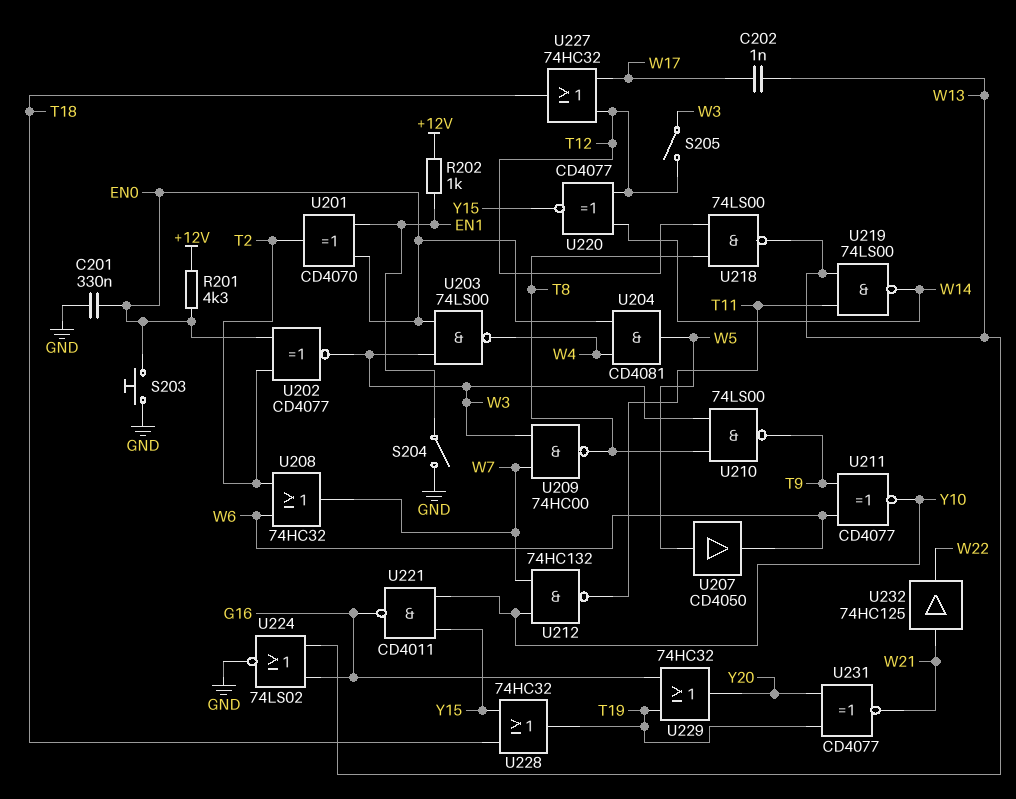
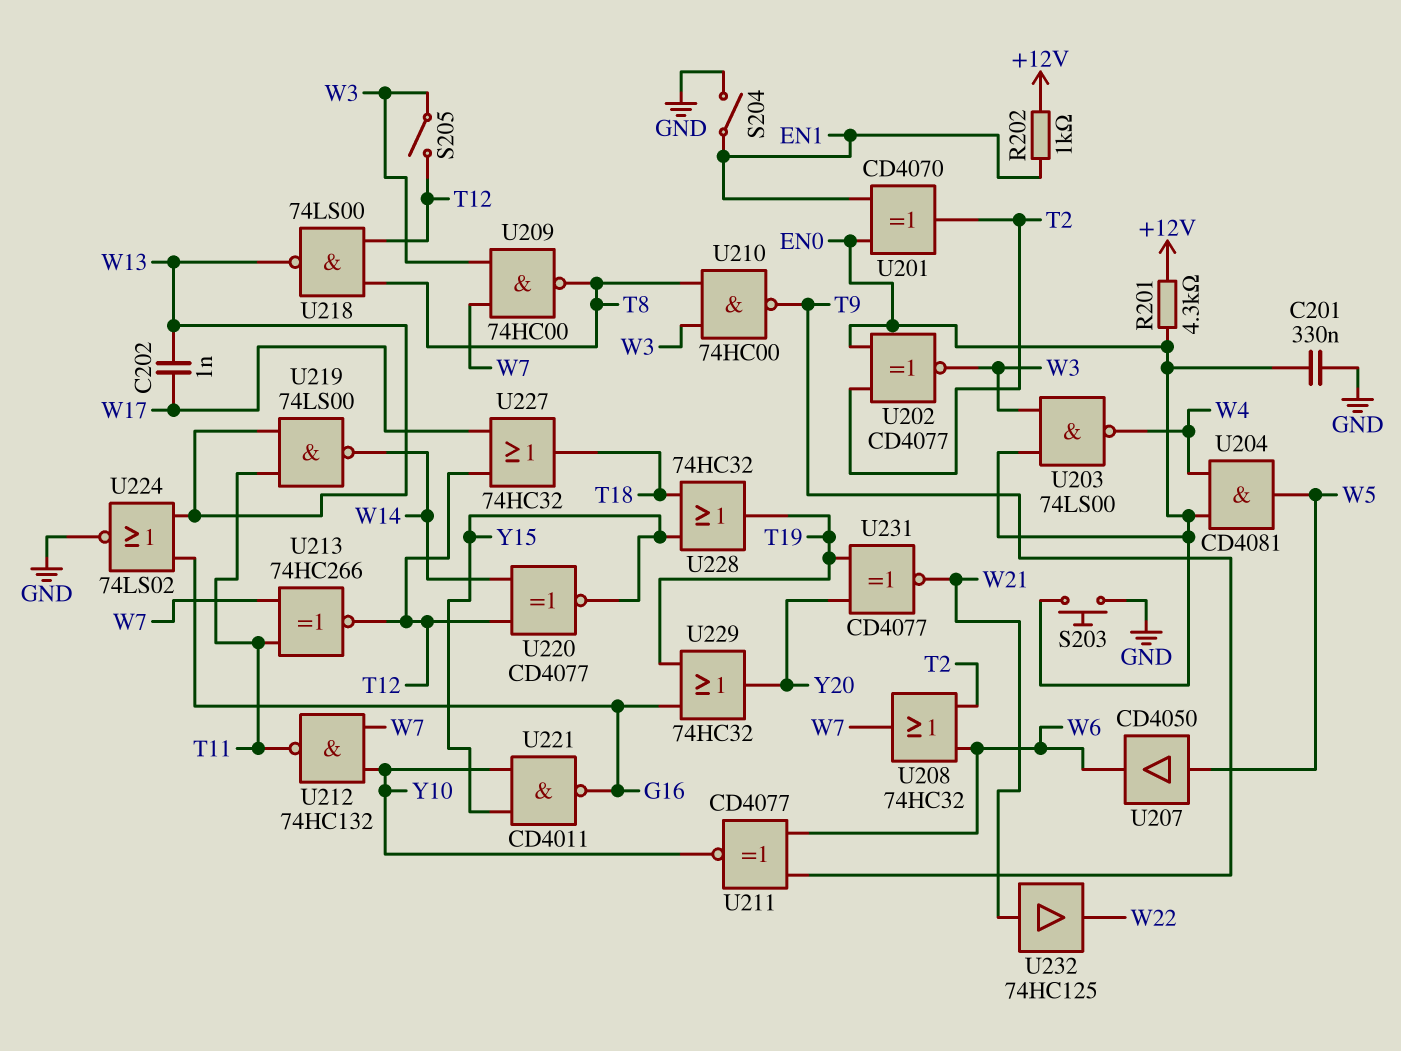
U210: NAND 74LS00 (in T8, in W3, out T9) -> NAND 74HC00 (in T8, in W3, out T9)
U213: none -> XNOR 74HC266 (in T11, in W7, out T12)

